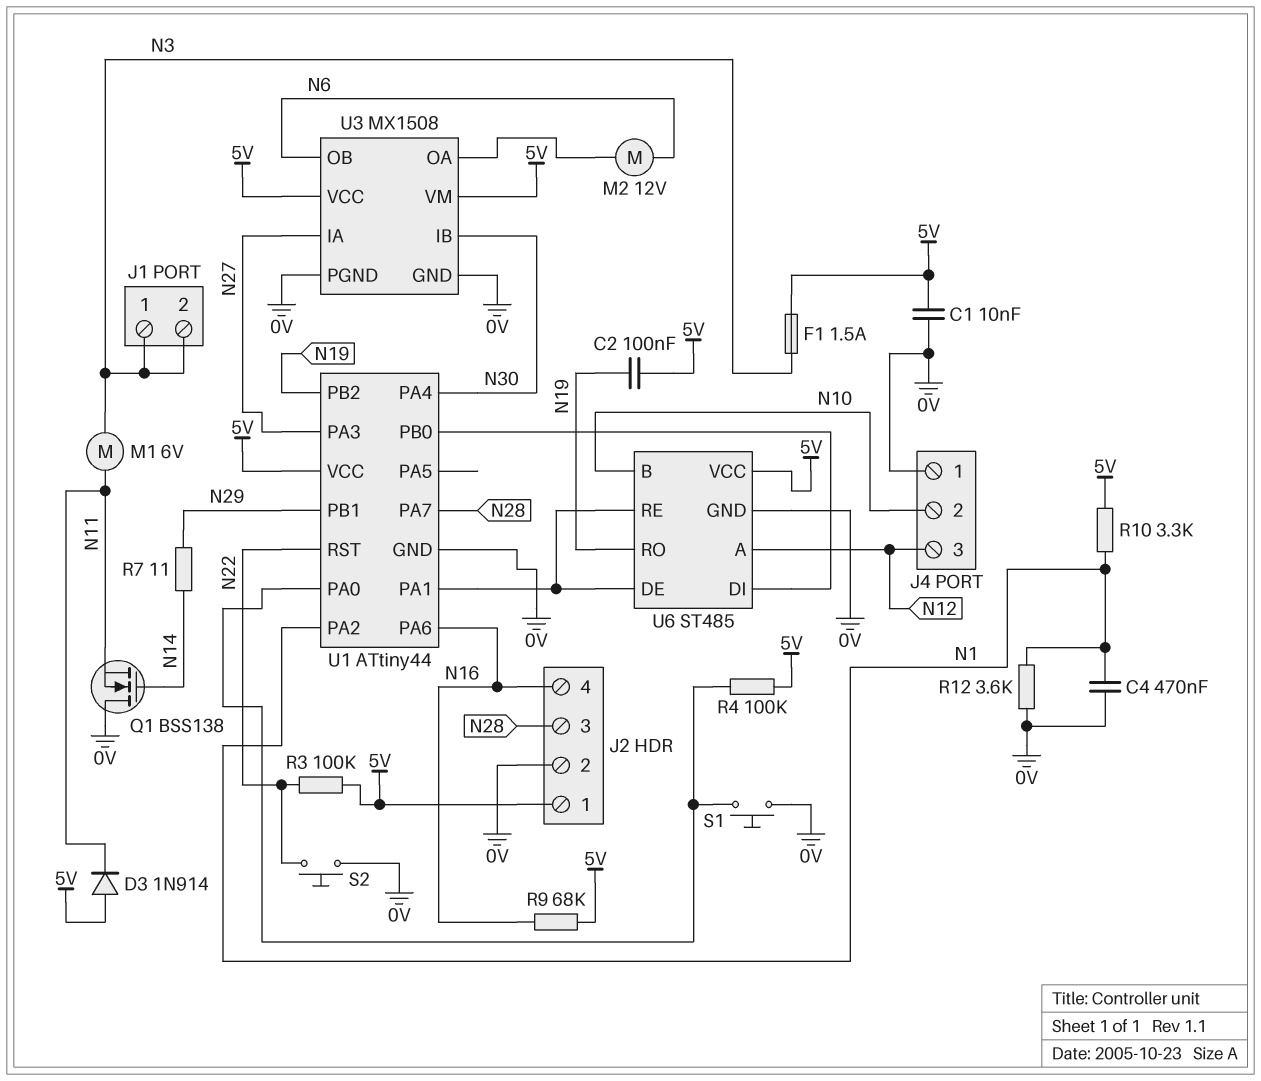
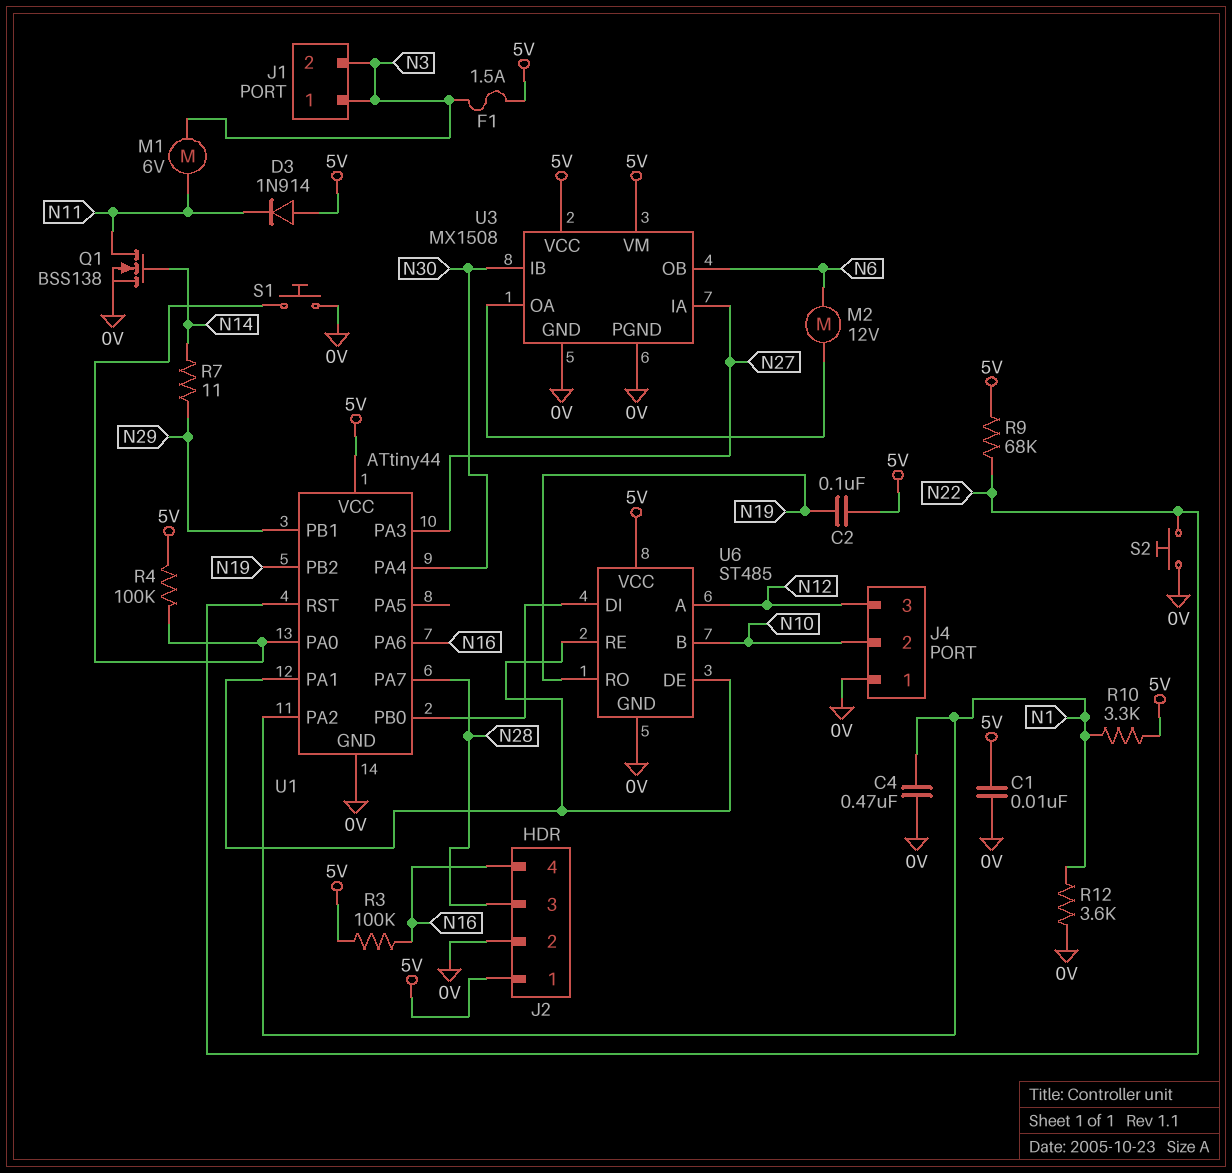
Q1: NMOS BSS138 (G N14, D 0V, S N11) -> NMOS BSS138 (G N14, D N11, S 0V)
R3: 100k (5V, N22) -> 100k (5V, N16)
R9: 68k (5V, N16) -> 68k (5V, N22)

